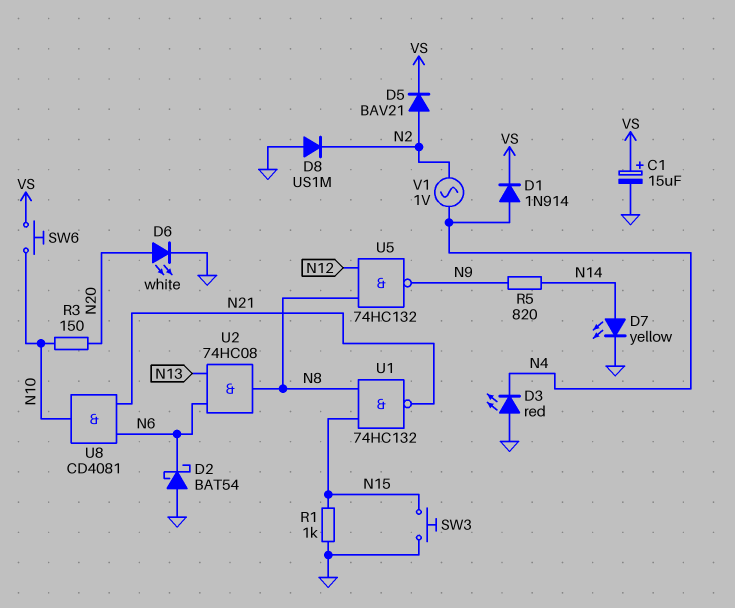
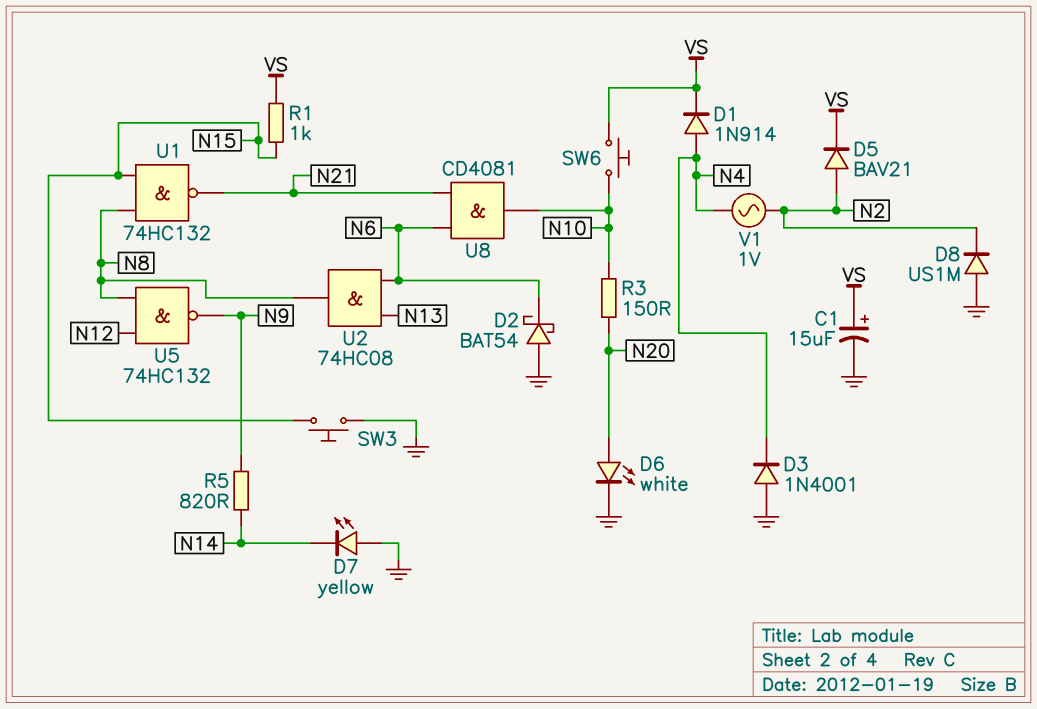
D3: LED red (A GND, K N4) -> diode 1N4001 (A GND, K N4)
D7: LED yellow (A N14, K GND) -> LED yellow (A GND, K N14)
R1: 1k (GND, N15) -> 1k (N15, VS)

